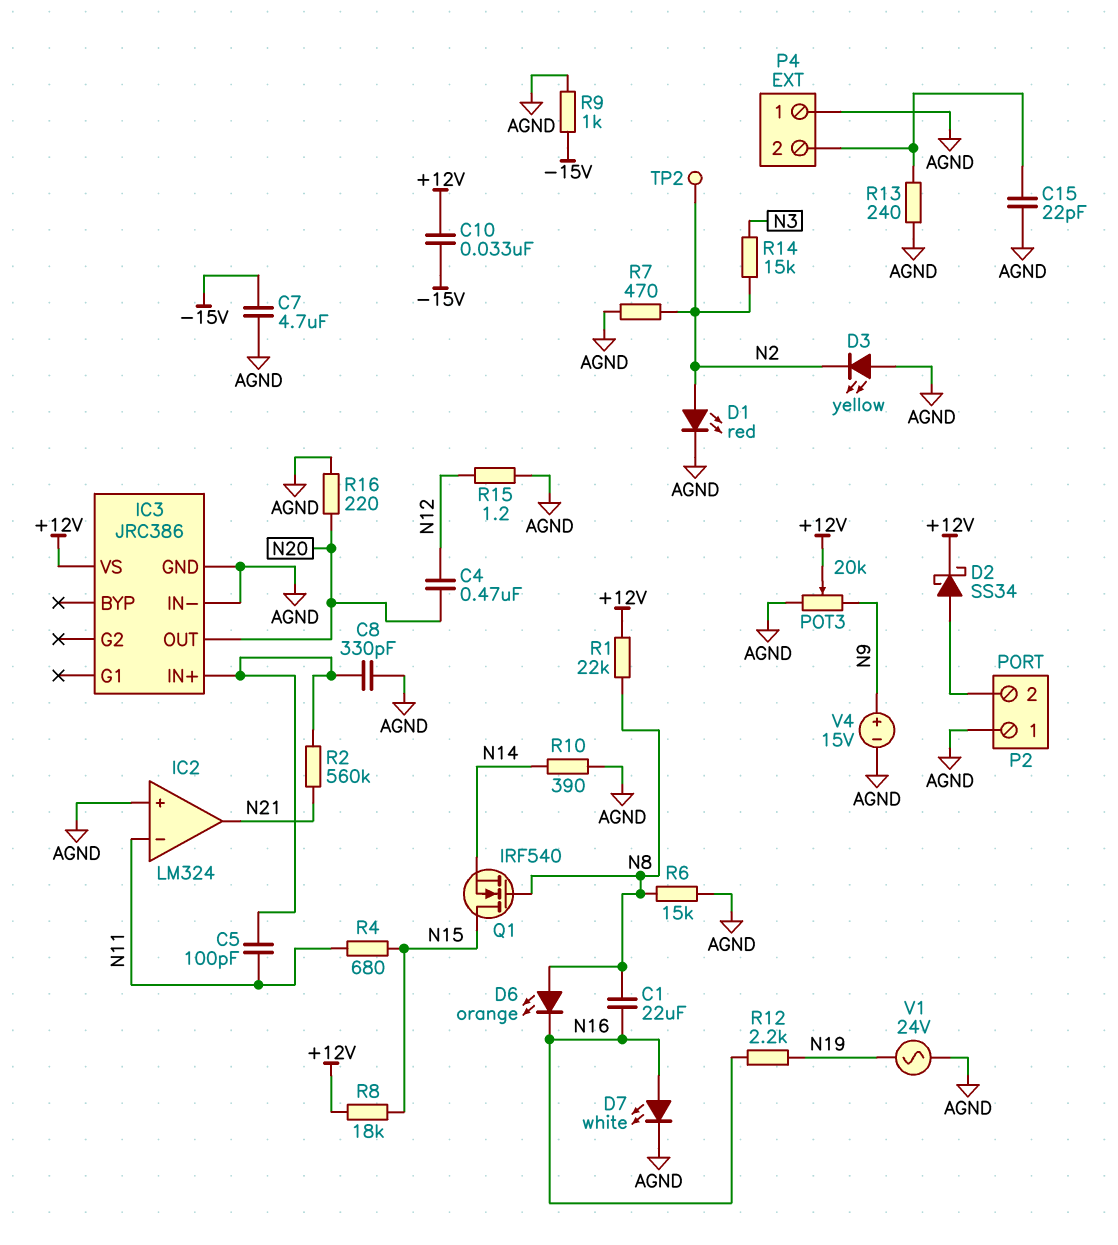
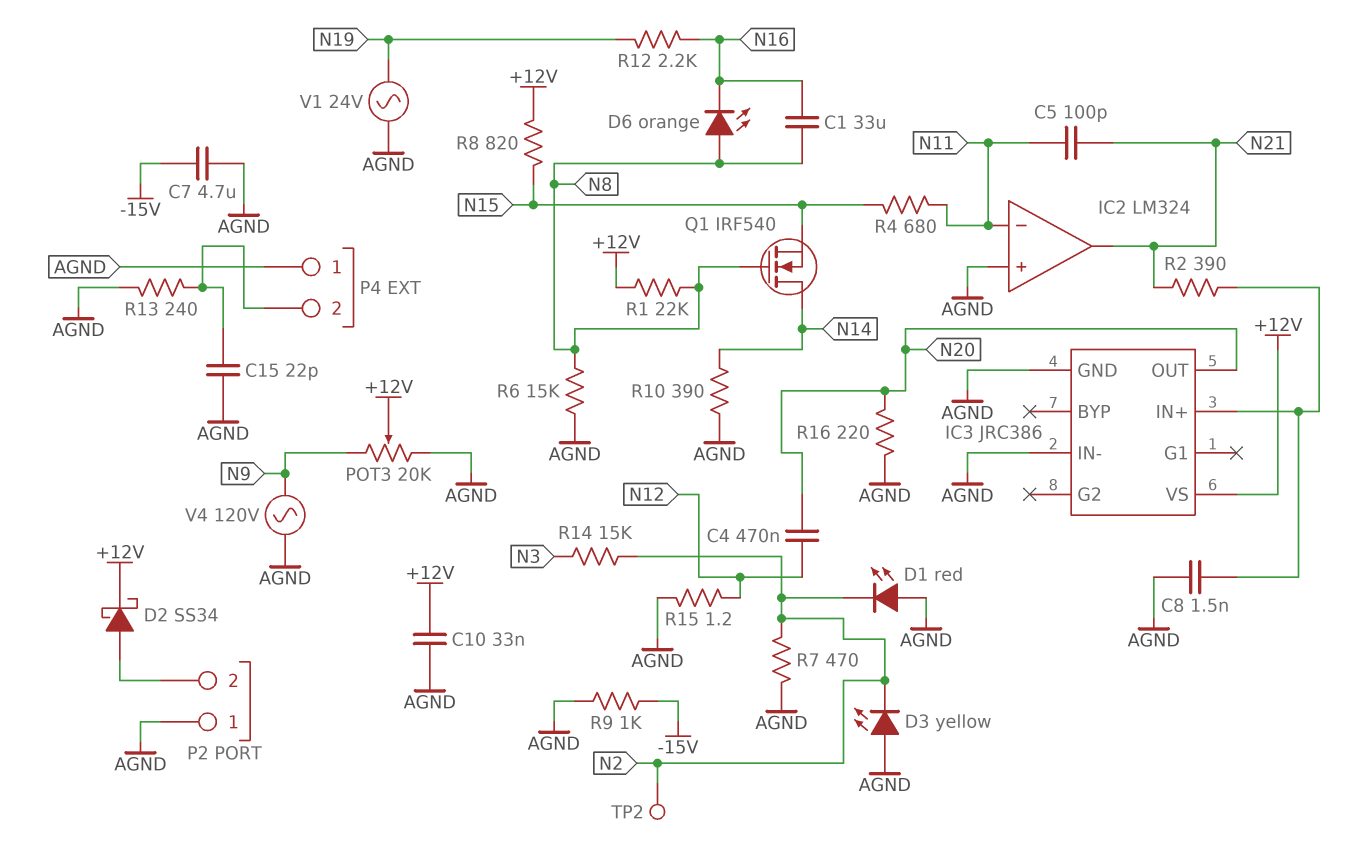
C1: 22uF (N8, N16) -> 33uF (N8, N16)
C5: 100pF (IC3/IN+, N11) -> 100pF (N11, N21)
C8: 330pF (AGND, IC3/IN+) -> 1.5nF (AGND, IC3/IN+)
C10: 33nF (+12V, -15V) -> 33nF (+12V, AGND)
D1: LED red (A N2, K AGND) -> LED red (A AGND, K N2)
D7: LED white (A N16, K AGND) -> none
Q1: NMOS IRF540 (G N8, D N15, S N14) -> NMOS IRF540 (G N8, D N14, S N15)
R2: 560k (IC3/IN+, N21) -> 390 (IC3/IN+, N21)
R8: 18k (+12V, N15) -> 820 (+12V, N15)
V4: 15V (plus N9, minus AGND) -> AC 120V (AGND, N9)

